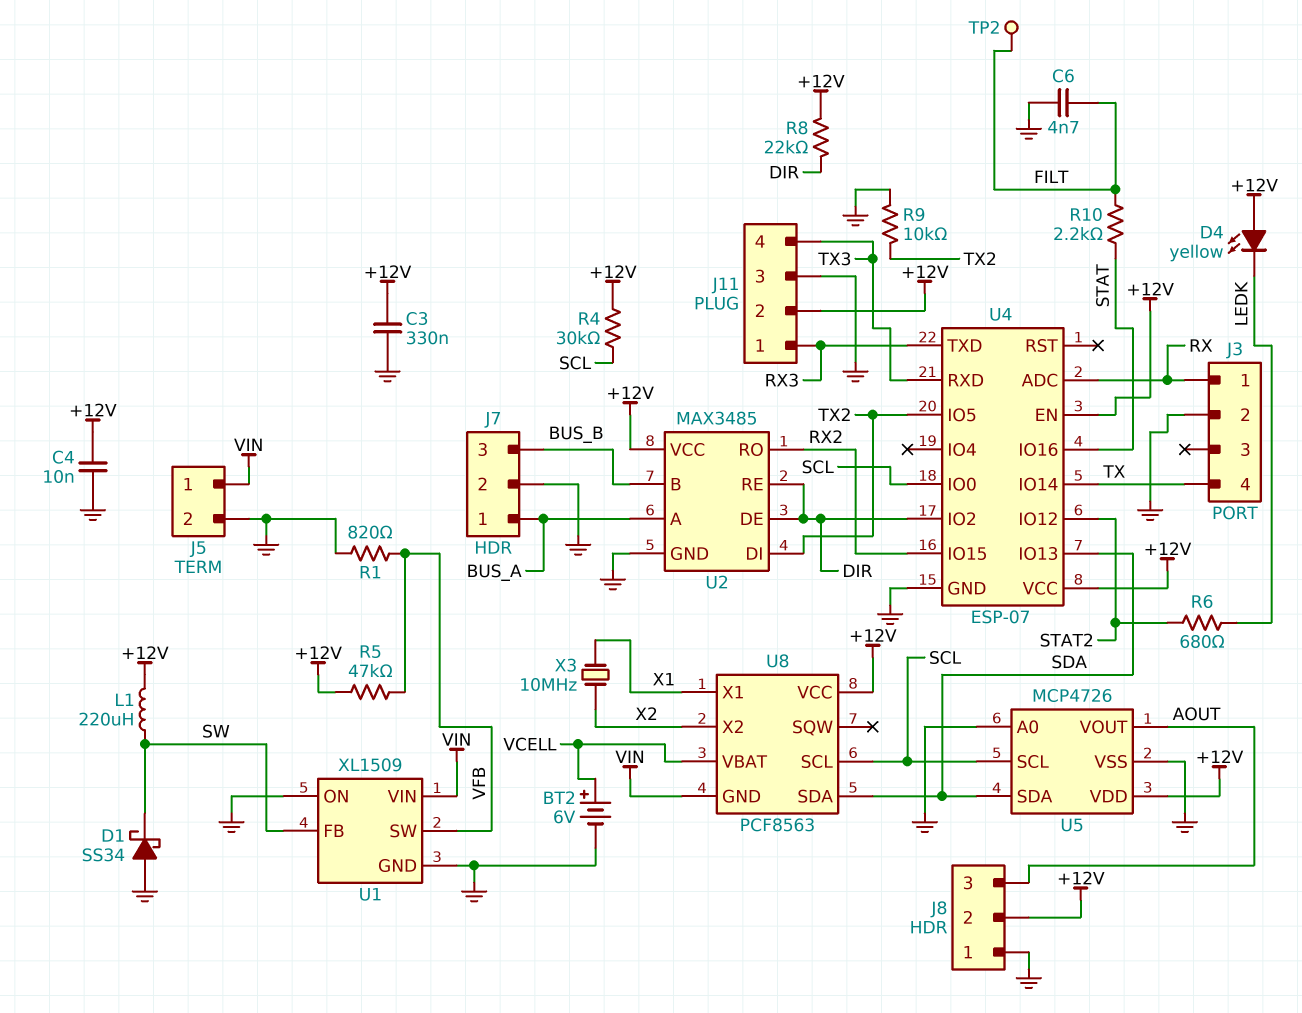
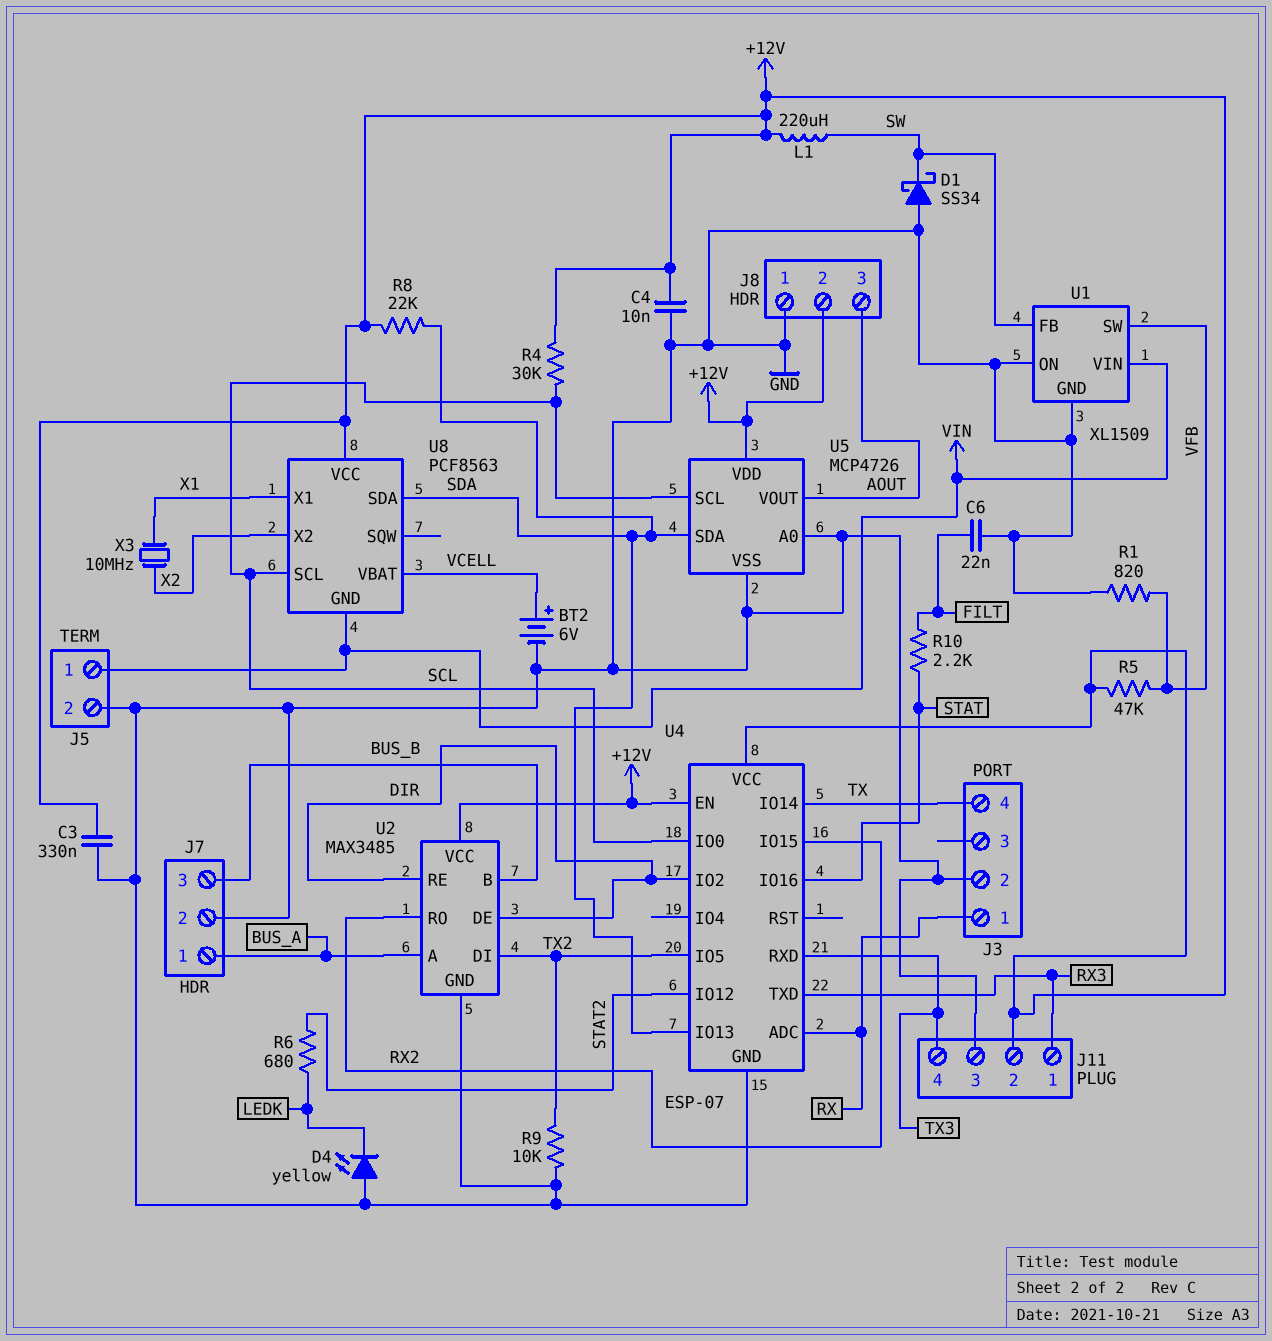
C6: 4.7nF (FILT, GND) -> 22nF (FILT, GND)
D4: LED yellow (A +12V, K LEDK) -> LED yellow (A GND, K LEDK)
R8: 22k (+12V, DIR) -> 22k (+12V, SDA)
TP2: test point (FILT) -> none

